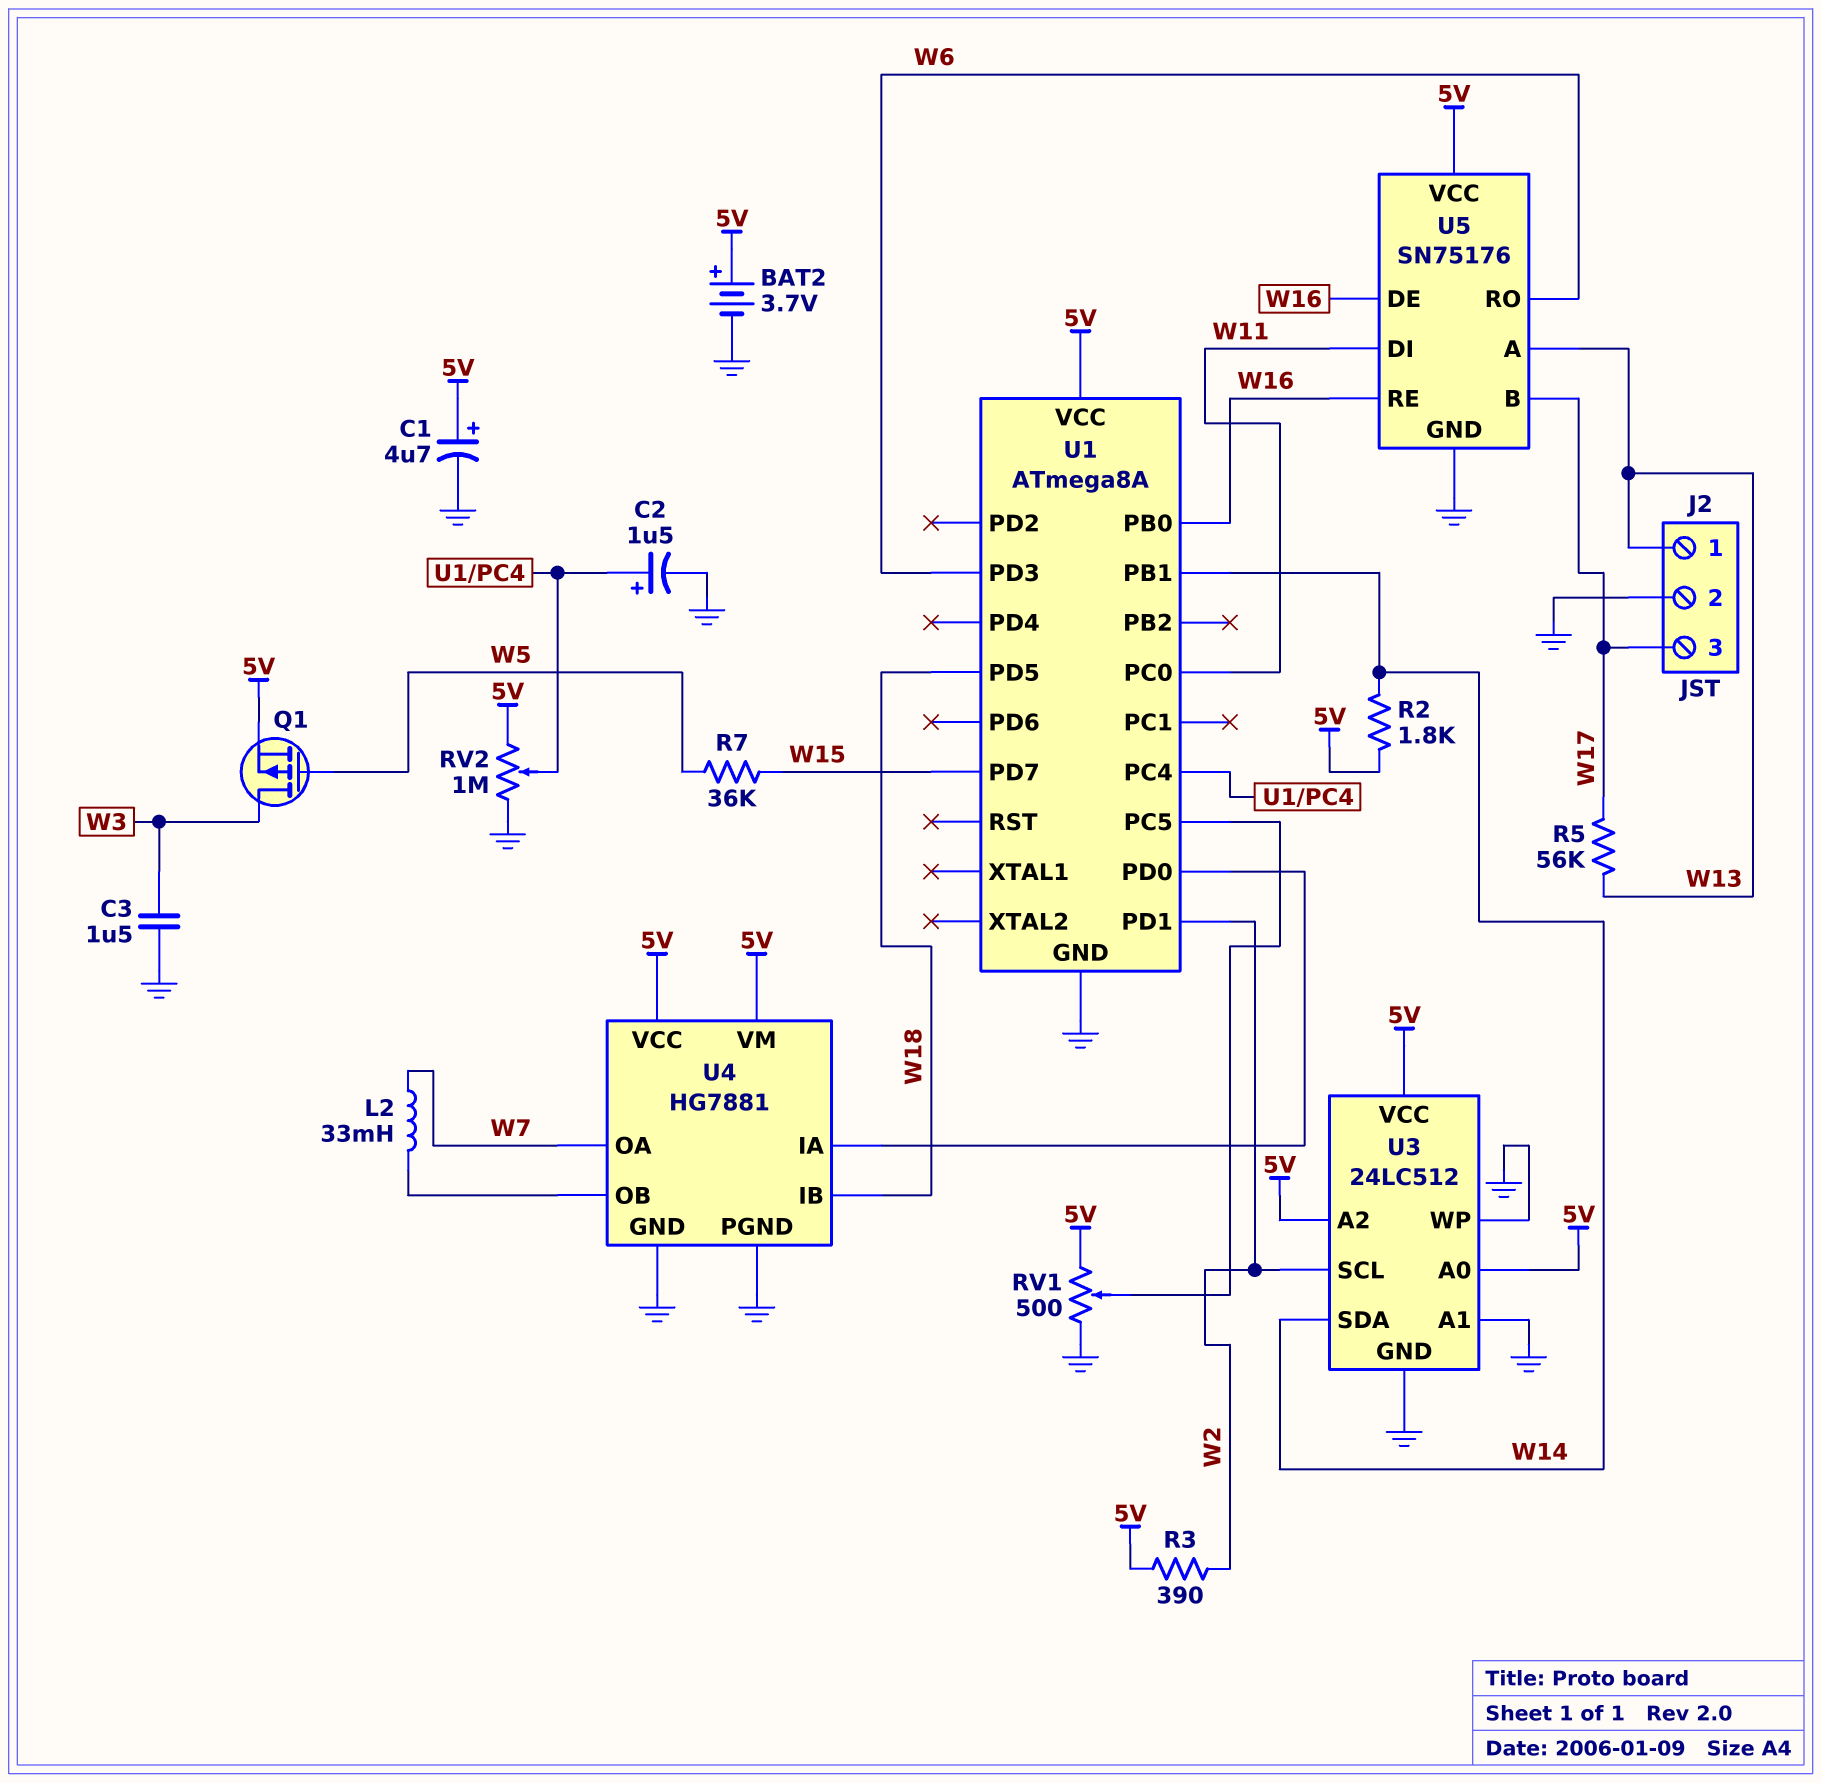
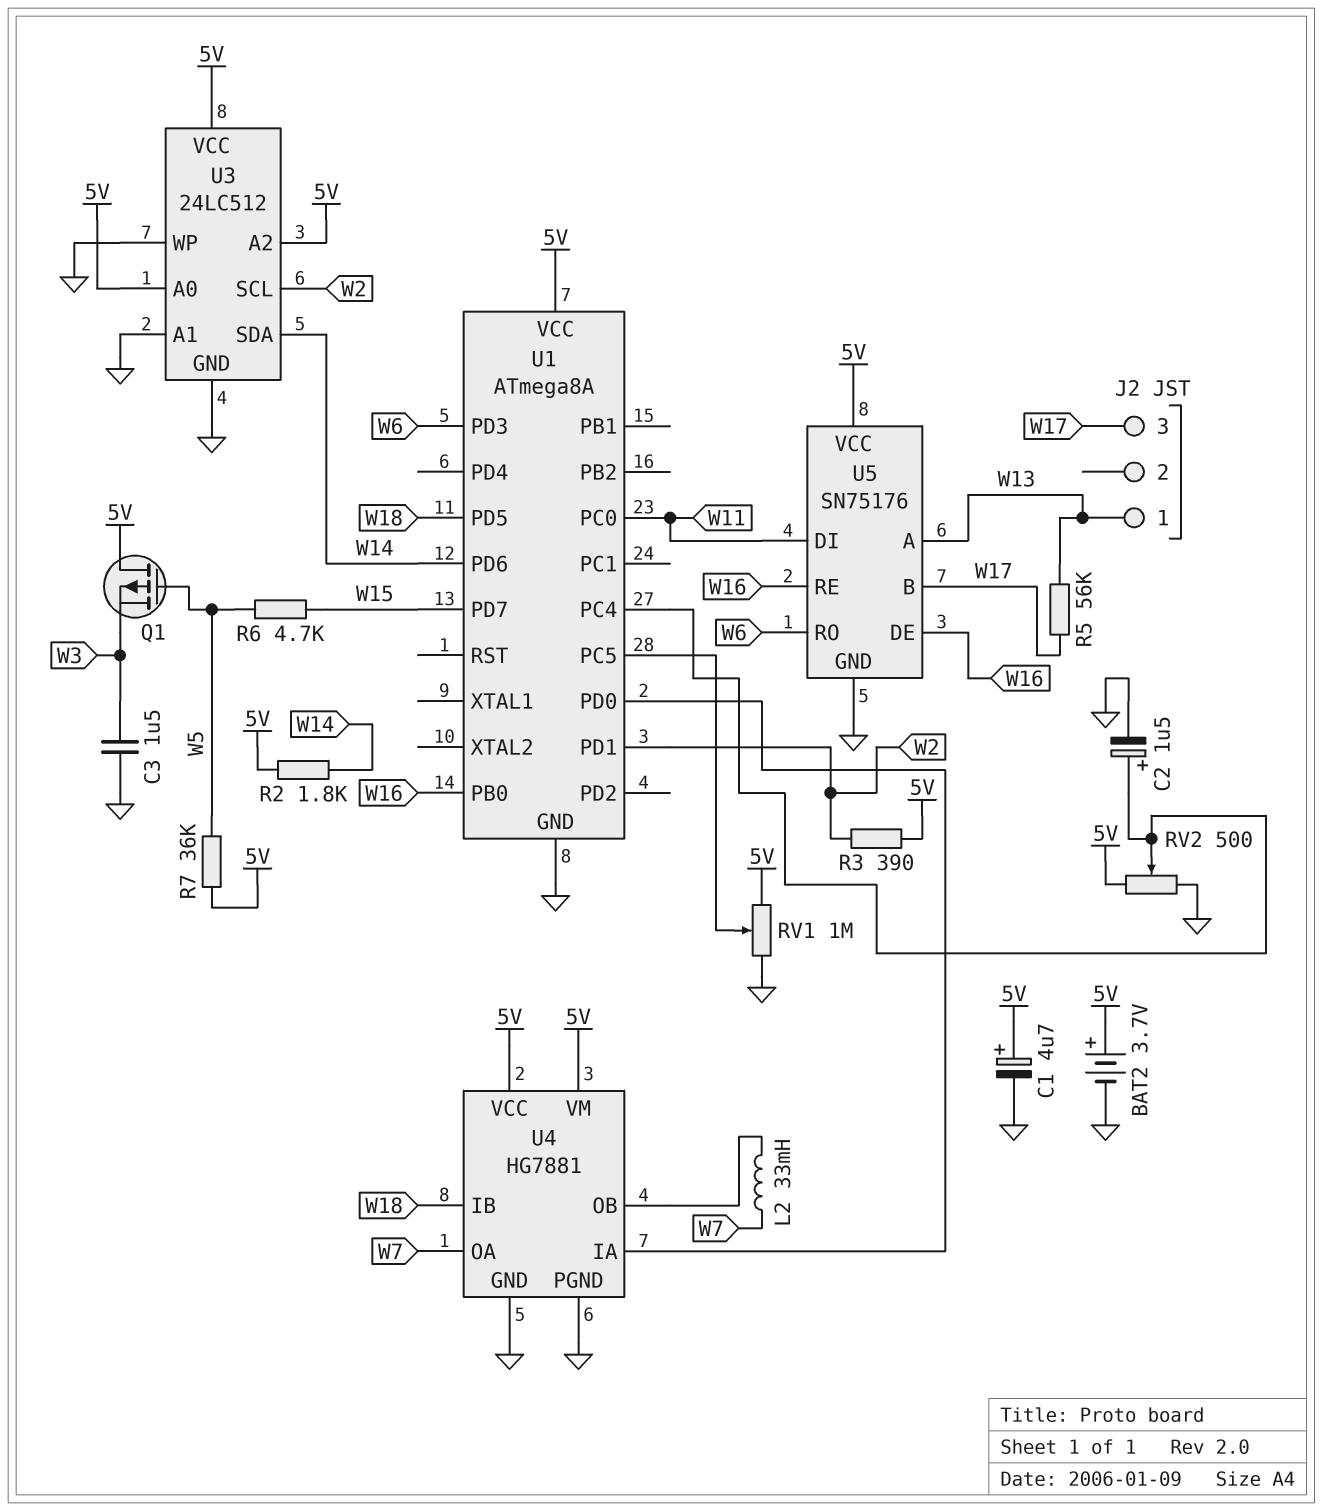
J2 pin 2: GND -> none
Q1: PMOS (G W5, D W3, S 5V) -> PMOS (G W5, D 5V, S W3)
R6: none -> 4.7k (W5, W15)
R7: 36k (W5, W15) -> 36k (5V, W5)
RV1: 500 (5V, GND, wiper U1/PC5) -> 1M (5V, GND, wiper U1/PC5)
RV2: 1M (5V, GND, wiper U1/PC4) -> 500 (5V, GND, wiper U1/PC4)
U1 pin PB1: W14 -> none
U1 pin PD6: none -> W14

